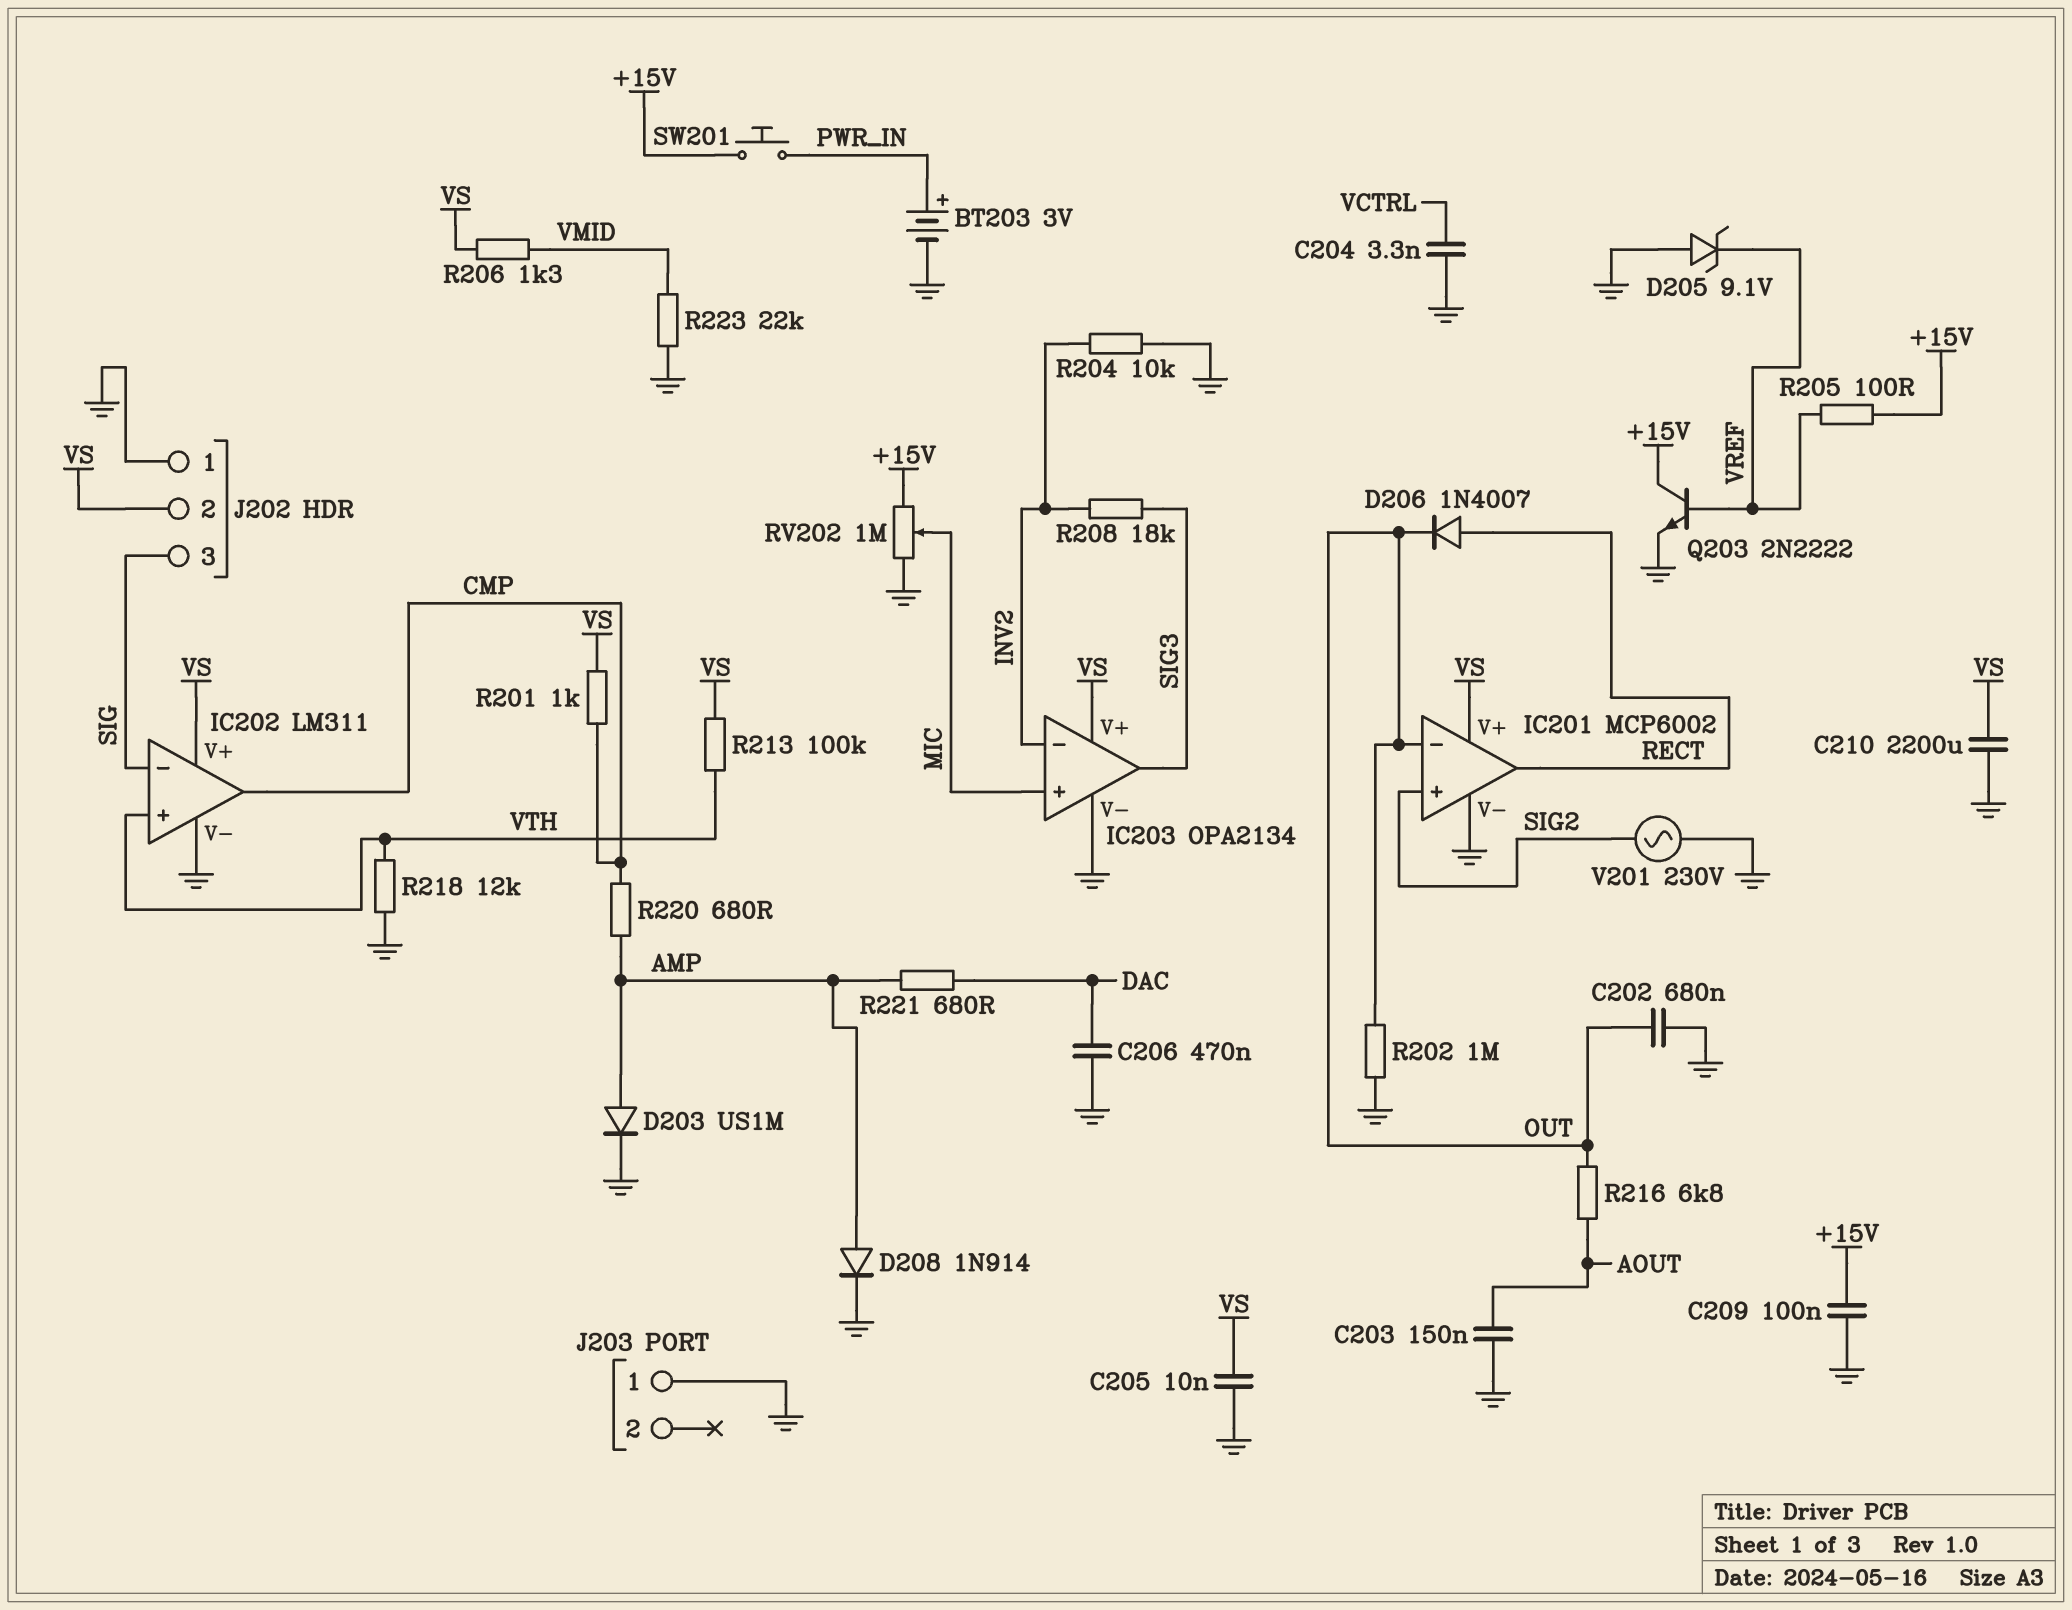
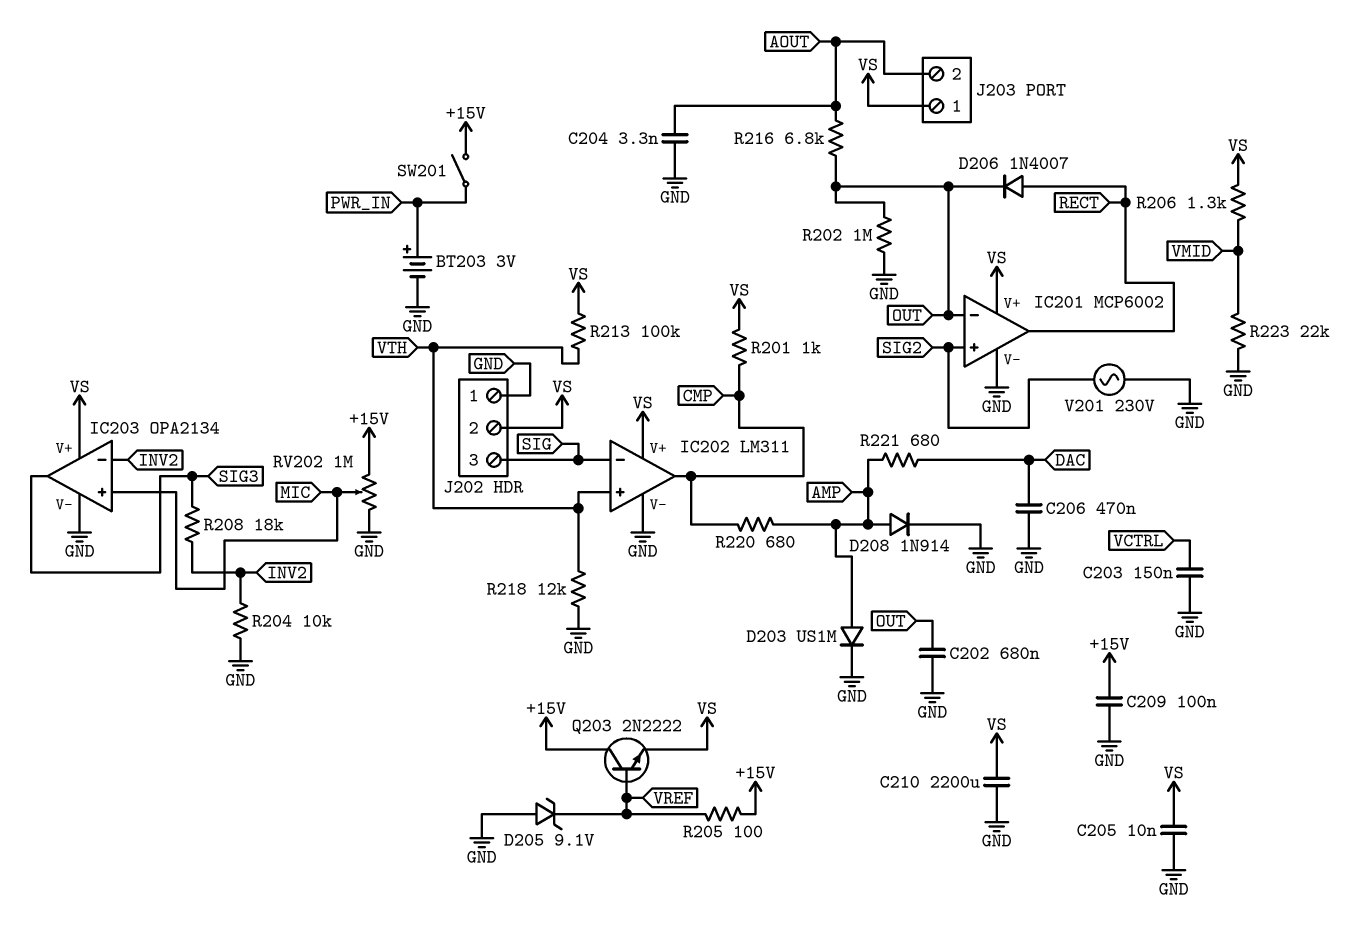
C203: 150nF (AOUT, GND) -> 150nF (GND, VCTRL)
C204: 3.3nF (GND, VCTRL) -> 3.3nF (AOUT, GND)
J203 pin 1: GND -> VS
J203 pin 2: none -> AOUT
Q203: NPN 2N2222 (B VREF, C +15V, E GND) -> NPN 2N2222 (B VREF, C +15V, E VS)
SW201: button (+15V, PWR_IN) -> switch (+15V, PWR_IN)

